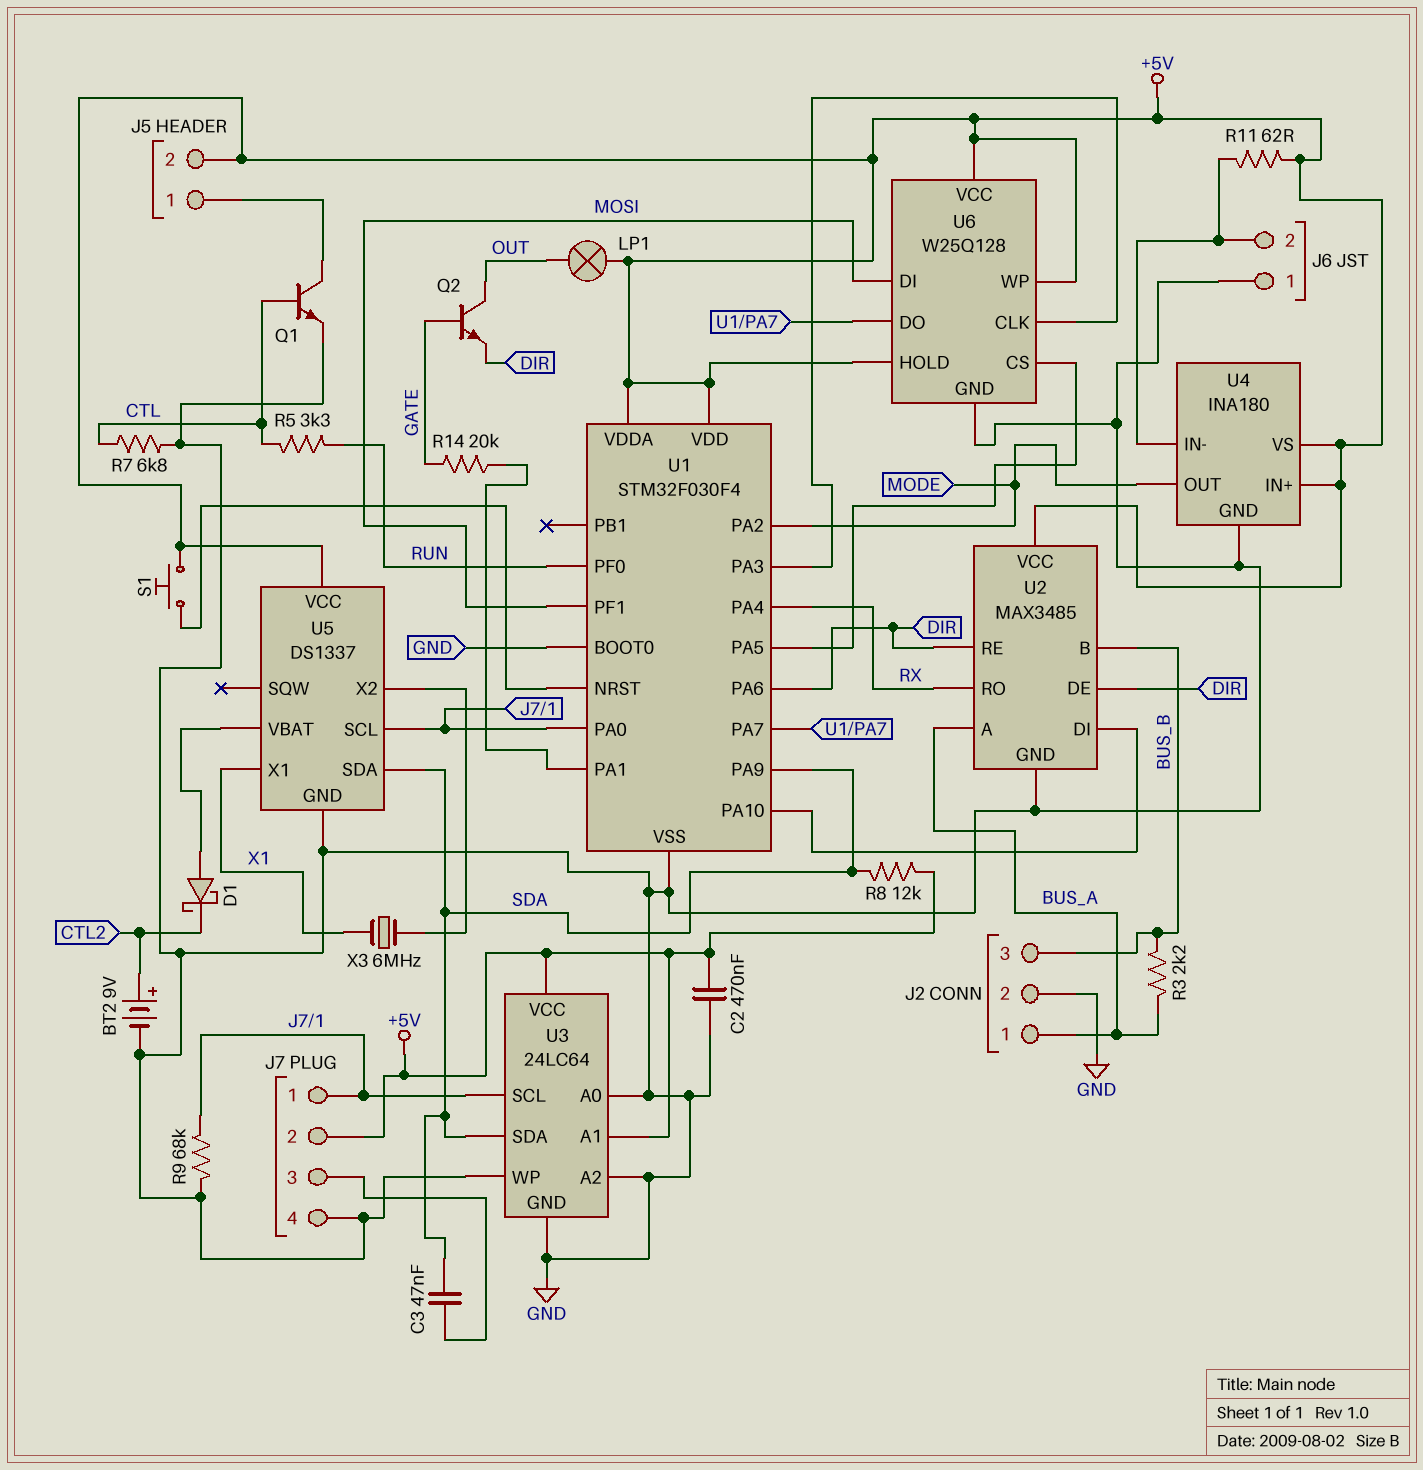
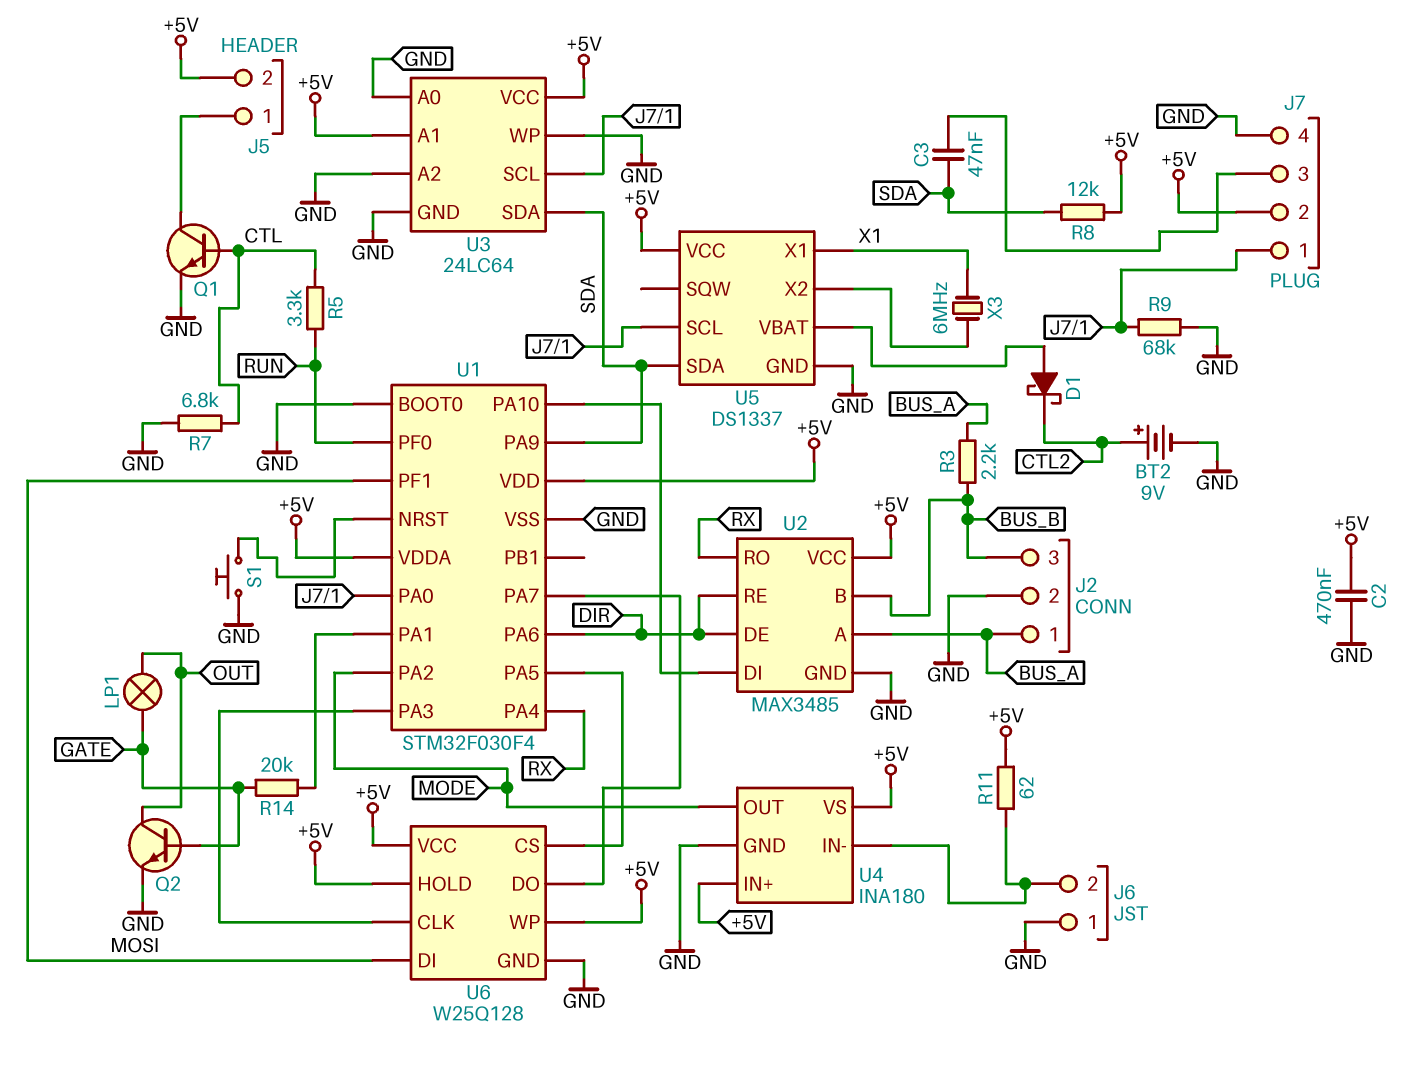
LP1: lamp (+5V, OUT) -> lamp (GATE, OUT)
Q2: NPN (B GATE, C OUT, E DIR) -> NPN (B GATE, C OUT, E GND)
S1: button (+5V, U1/NRST) -> button (GND, U1/NRST)

